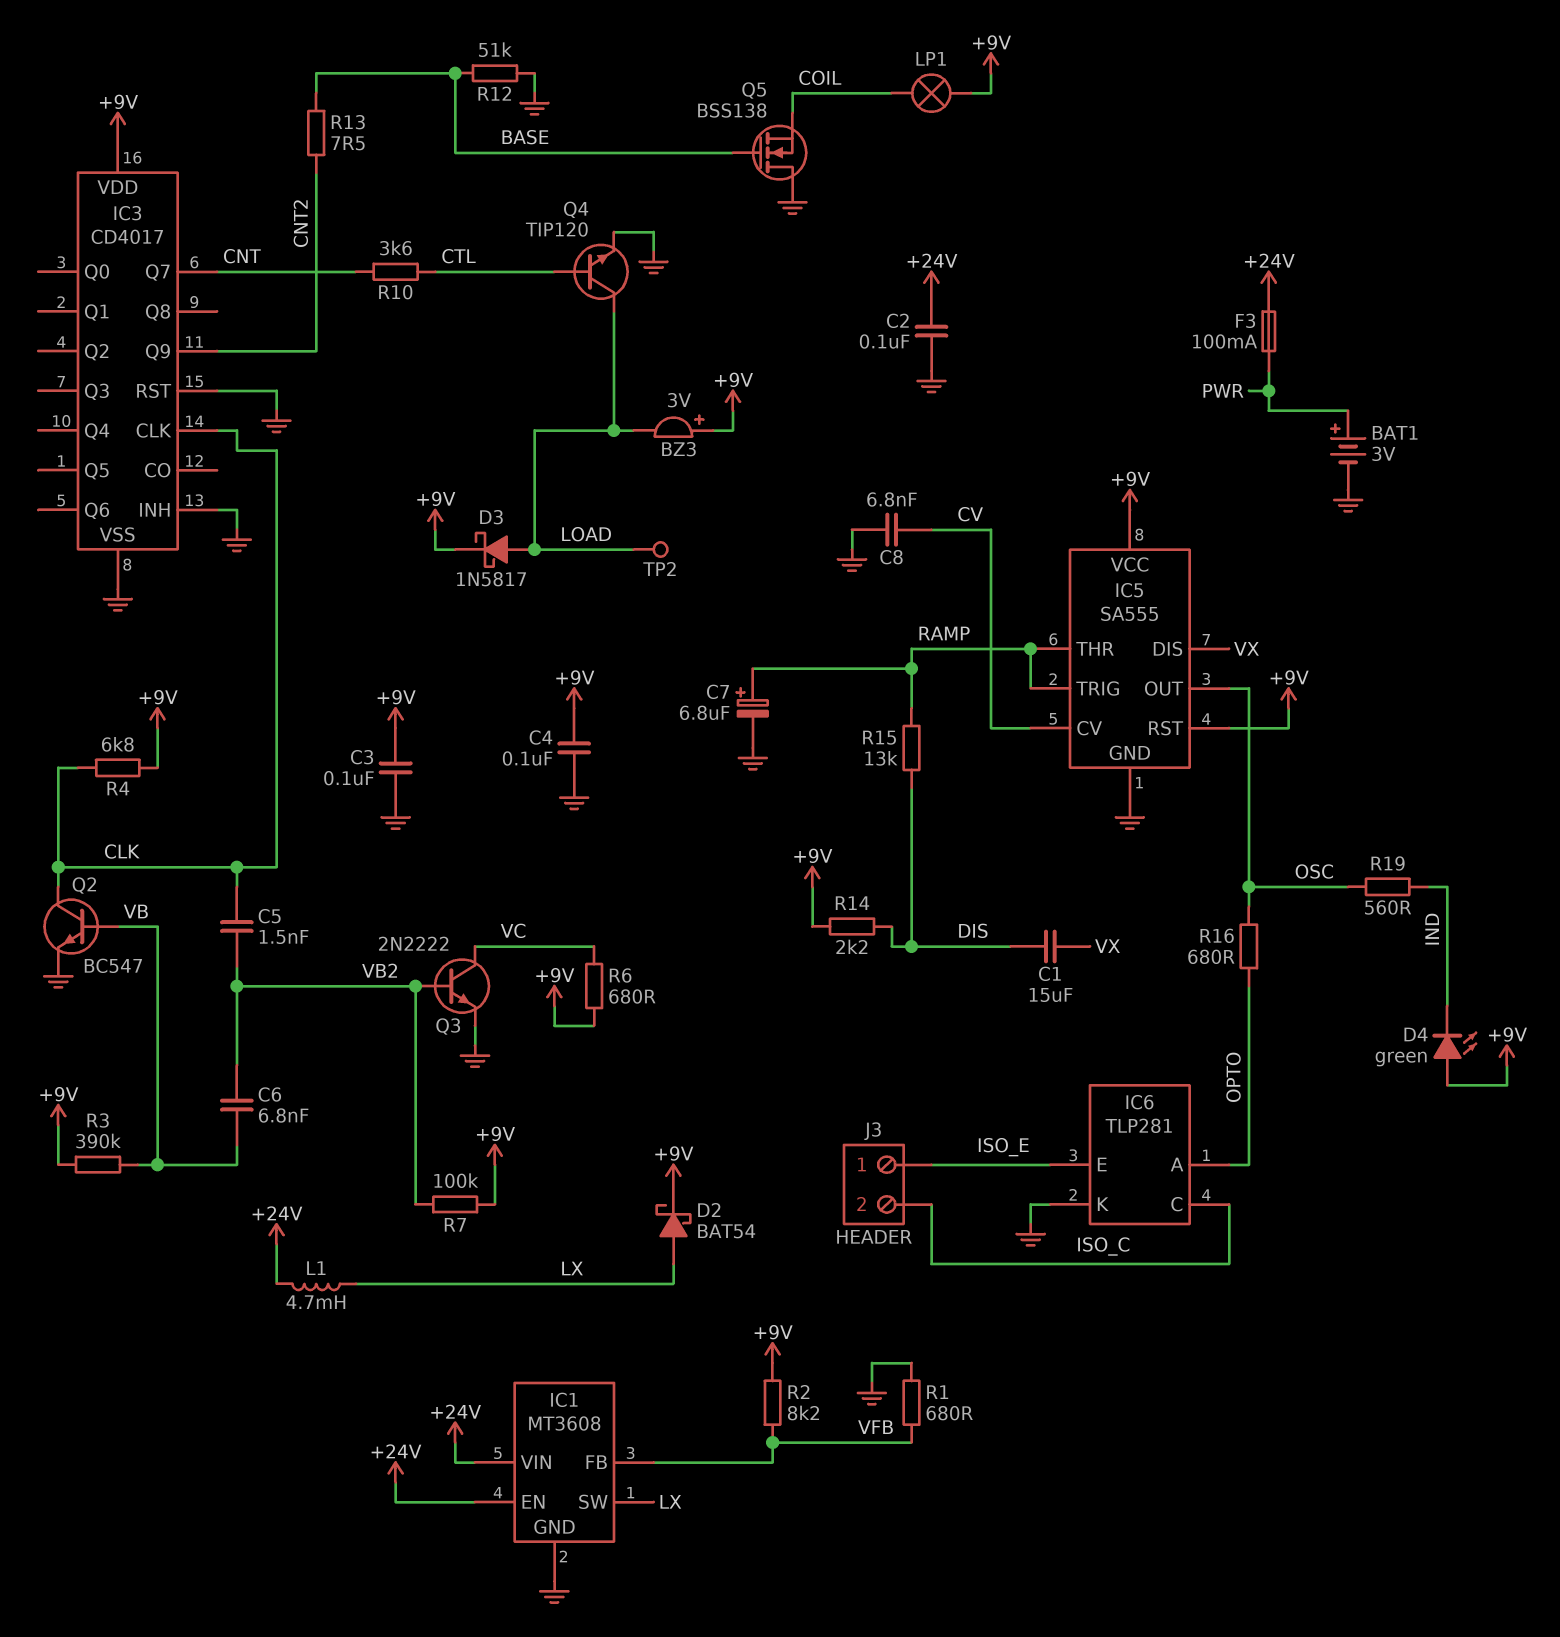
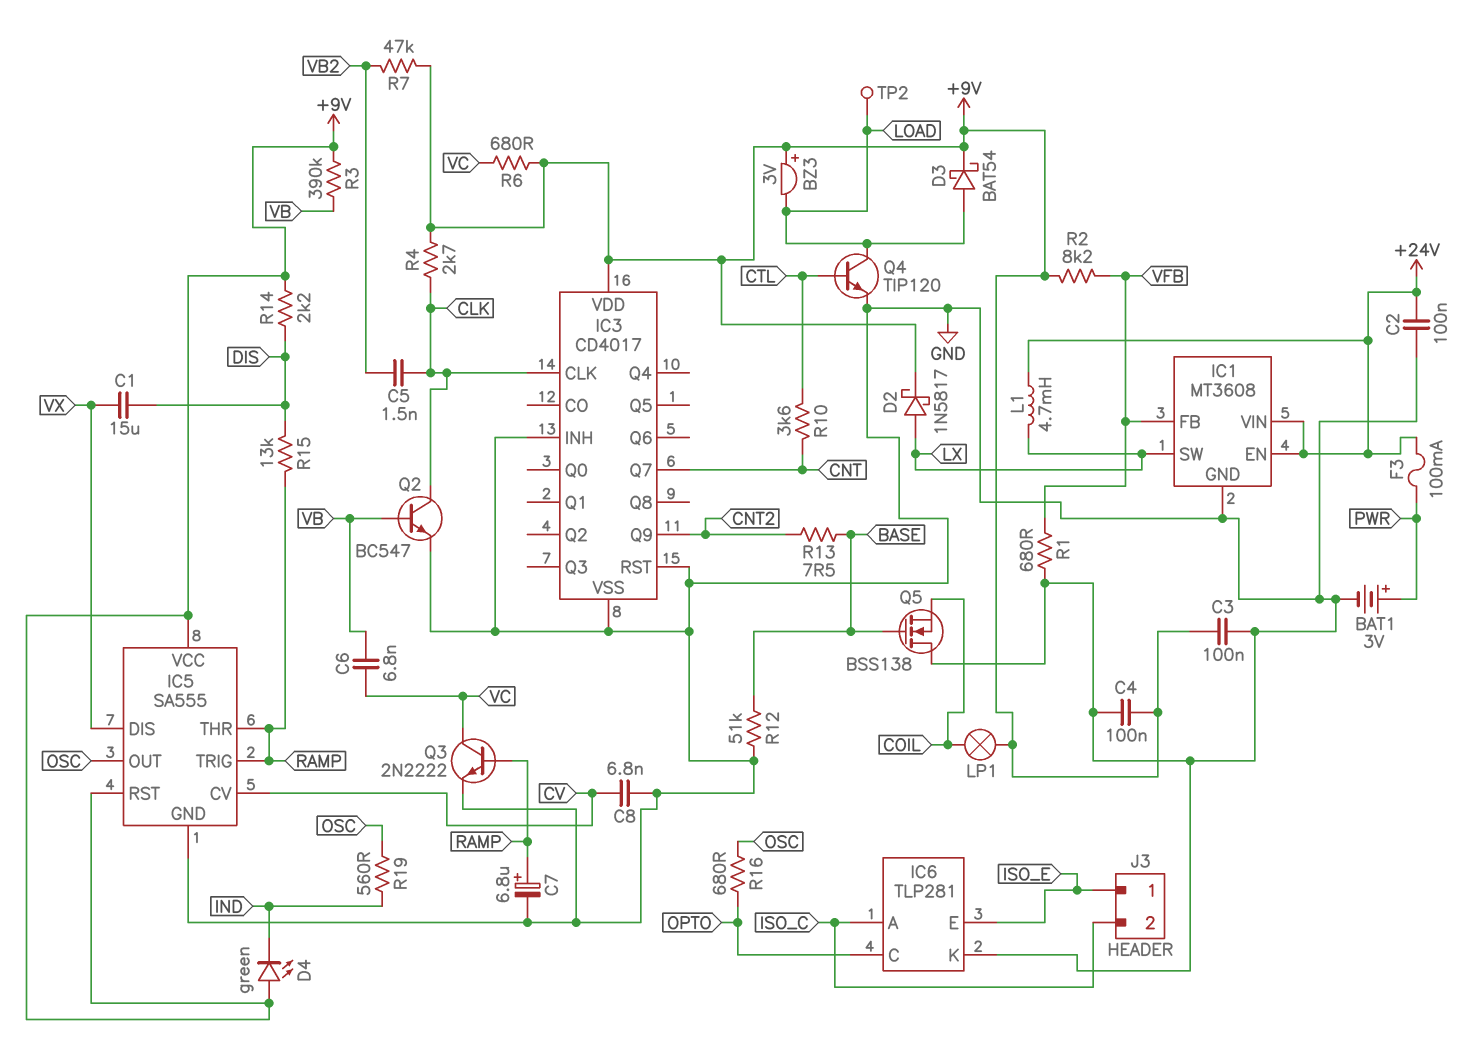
C6: 6.8nF (VB, VB2) -> 6.8nF (VB, VC)
D2: schottky BAT54 (A LX, K +9V) -> schottky 1N5817 (A LX, K +9V)
D3: schottky 1N5817 (A LOAD, K +9V) -> schottky BAT54 (A LOAD, K +9V)
IC6 pin A: OPTO -> ISO_C
IC6 pin C: ISO_C -> OPTO
Q3: NPN 2N2222 (B VB2, C VC, E GND) -> NPN 2N2222 (B RAMP, C VC, E GND)
R4: 6.8k (+9V, CLK) -> 2.7k (+9V, CLK)
R7: 100k (+9V, VB2) -> 47k (+9V, VB2)

